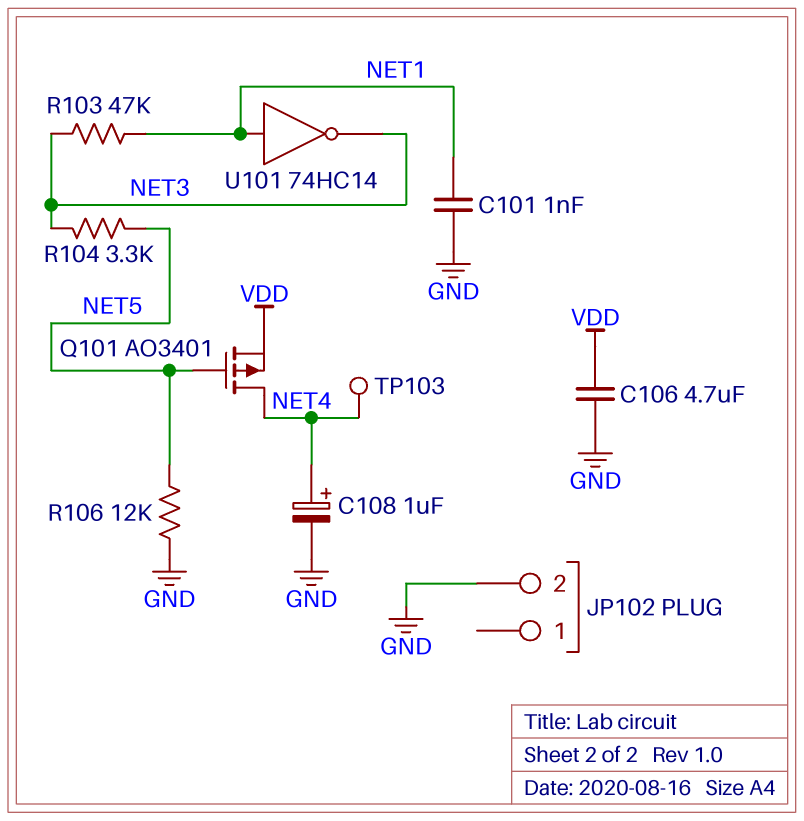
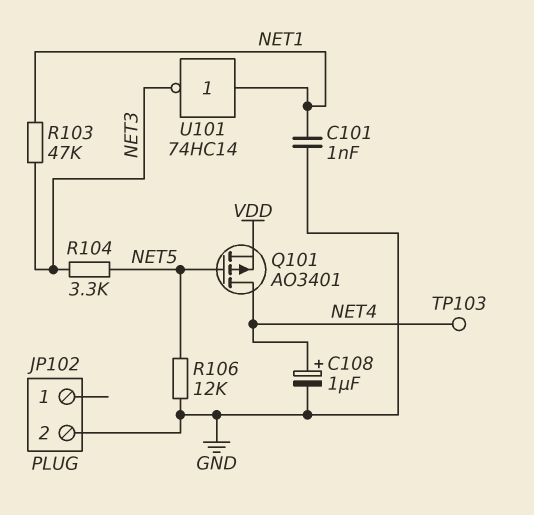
C106: 4.7uF (GND, VDD) -> none

